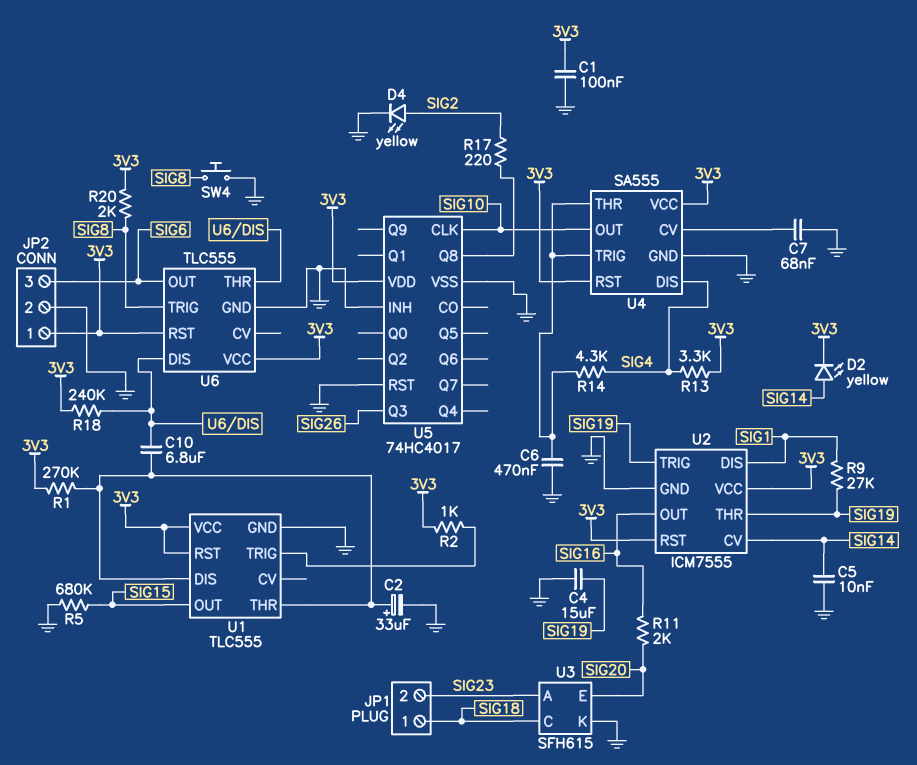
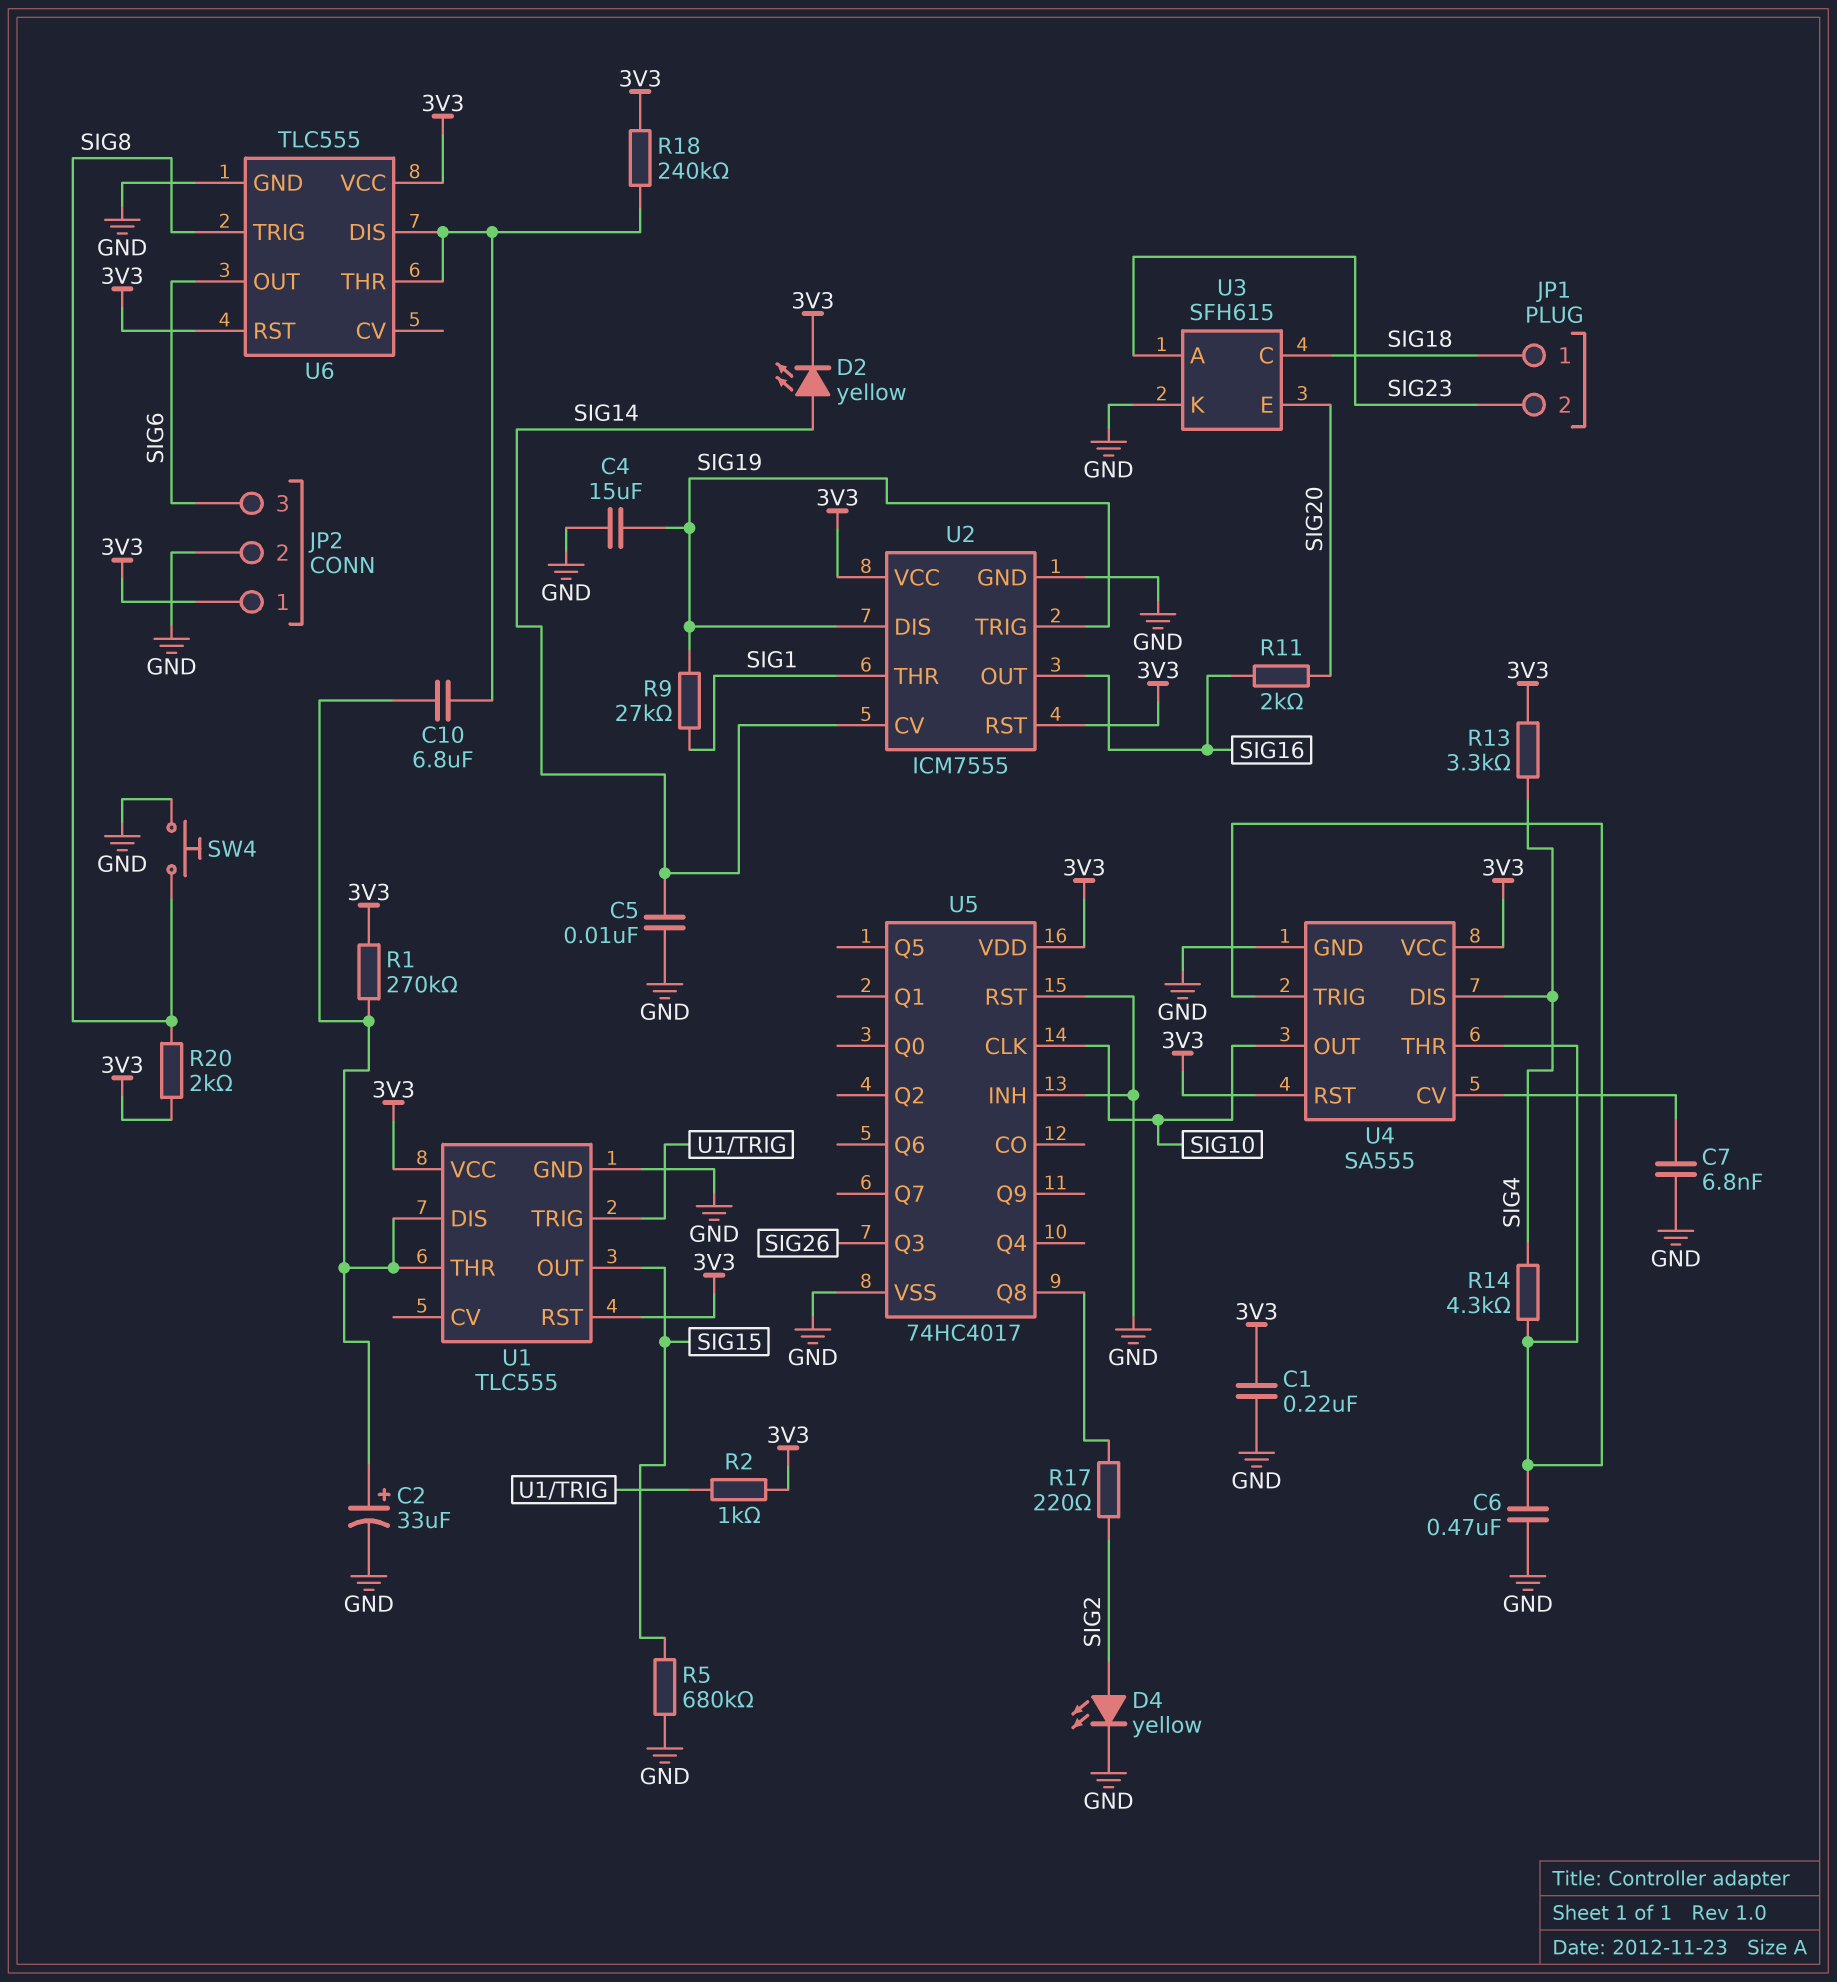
C1: 100nF (3V3, GND) -> 220nF (3V3, GND)
C7: 68nF (GND, U4/CV) -> 6.8nF (GND, U4/CV)
U2 pin DIS: SIG1 -> SIG19
U2 pin THR: SIG19 -> SIG1

